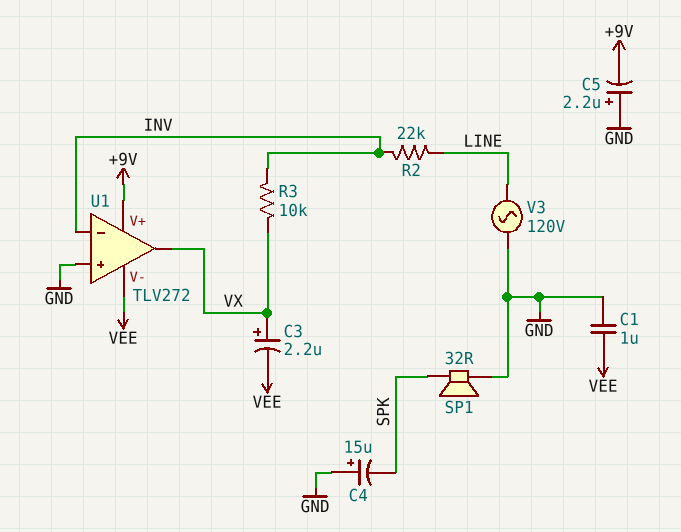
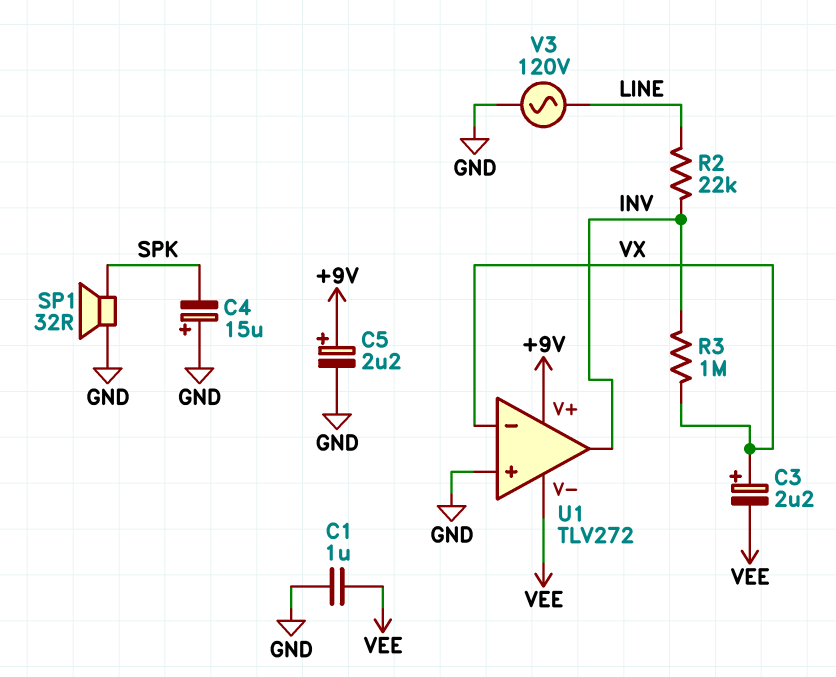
C5: 2.2uF (plus GND, minus +9V) -> 2.2uF (plus +9V, minus GND)
R3: 10k (INV, VX) -> 1M (INV, VX)
U1 pin in-: INV -> VX
U1 pin out: VX -> INV

